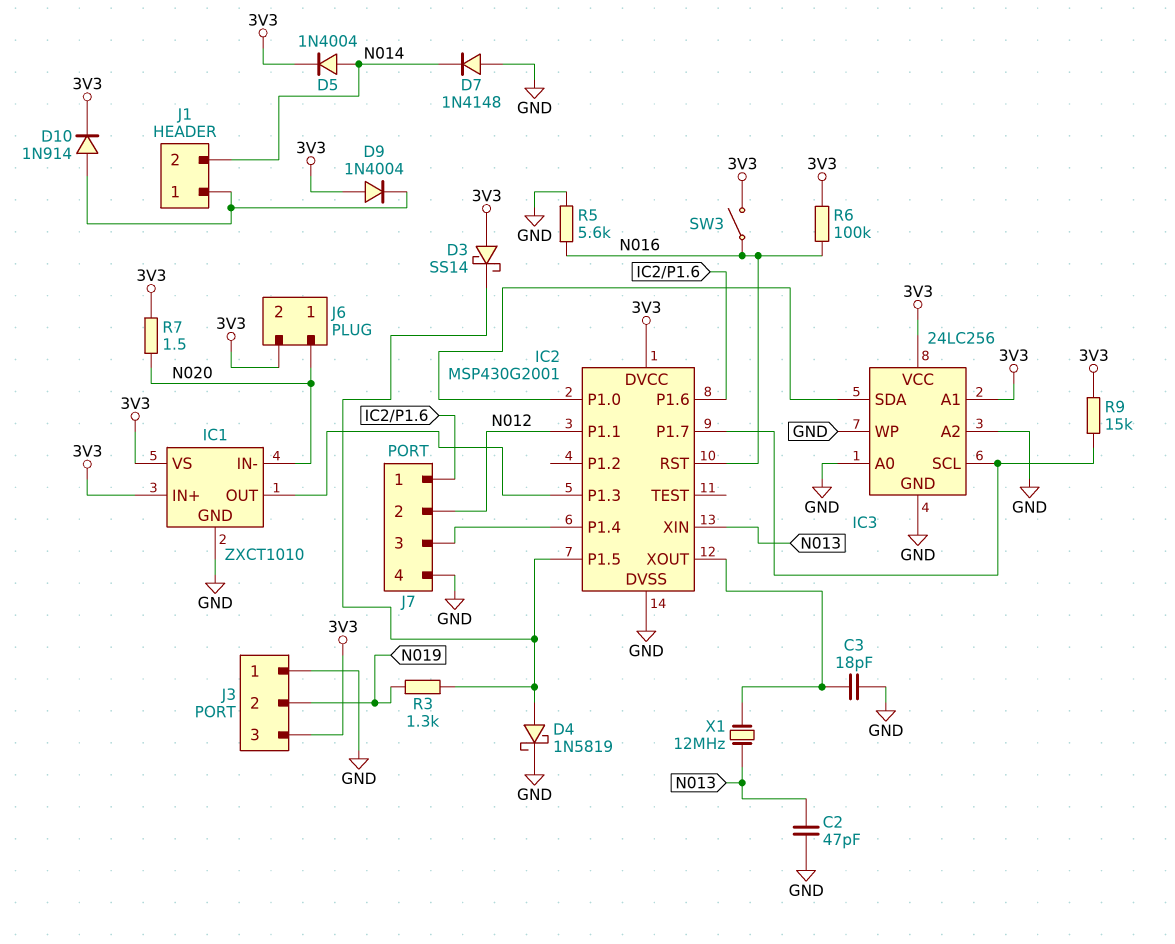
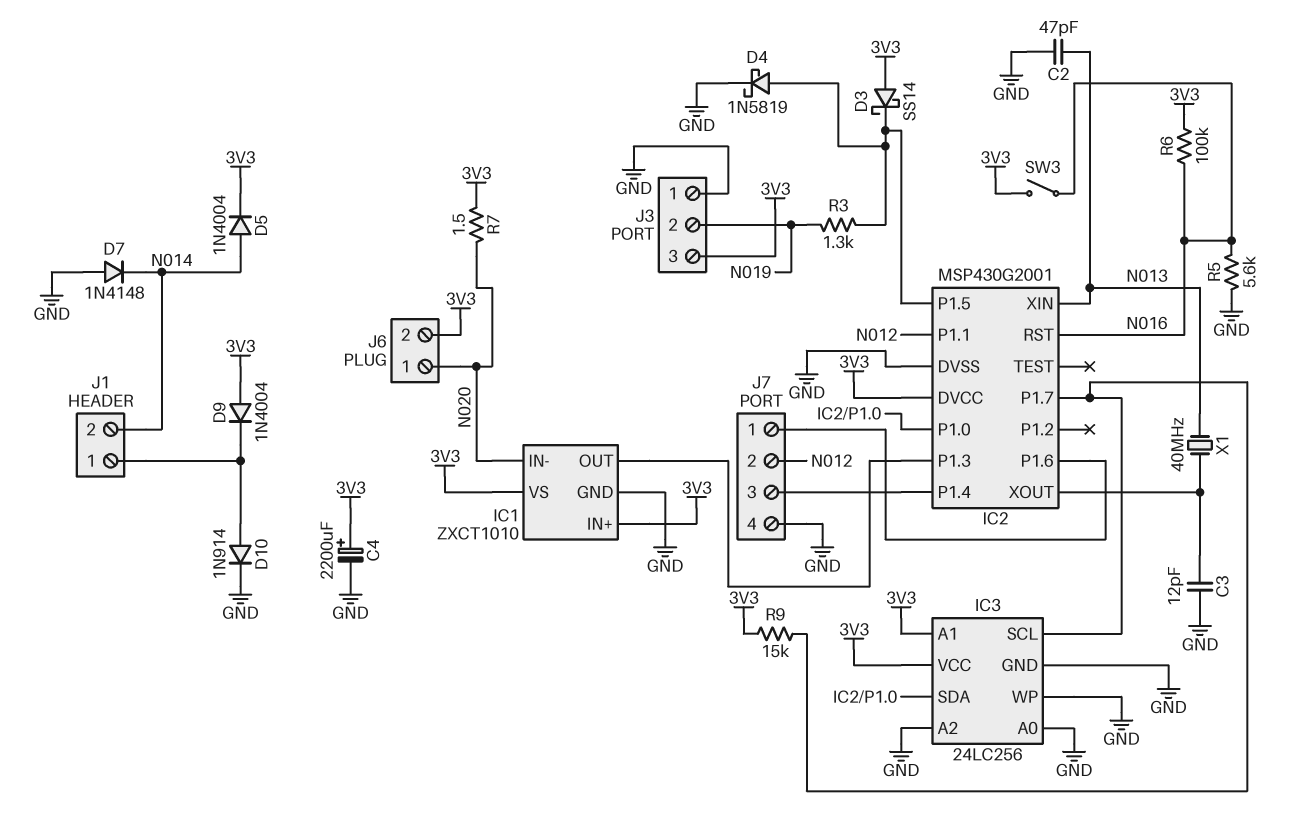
C3: 18pF (GND, IC2/XOUT) -> 12pF (GND, IC2/XOUT)
C4: none -> 2200uF (plus 3V3, minus GND)
D10: diode 1N914 (A J1/1, K 3V3) -> diode 1N914 (A J1/1, K GND)
X1: 12MHz (IC2/XOUT, N013) -> 40MHz (IC2/XOUT, N013)

